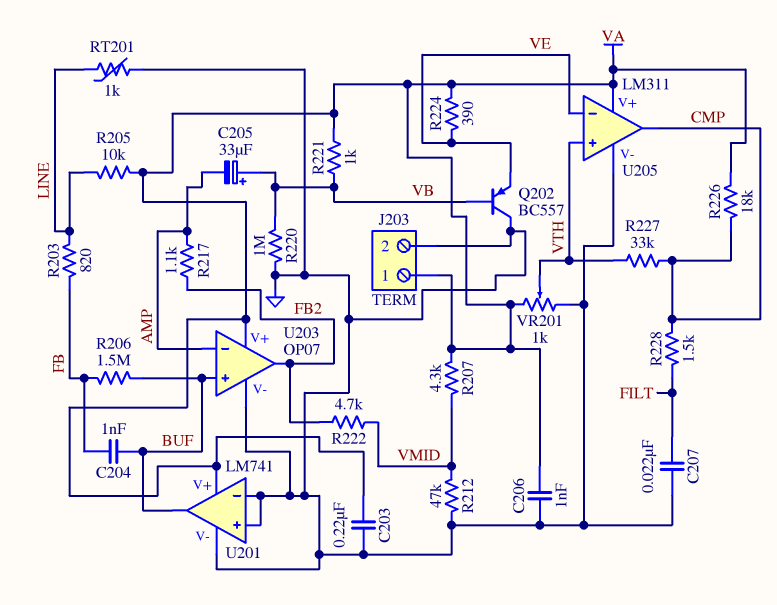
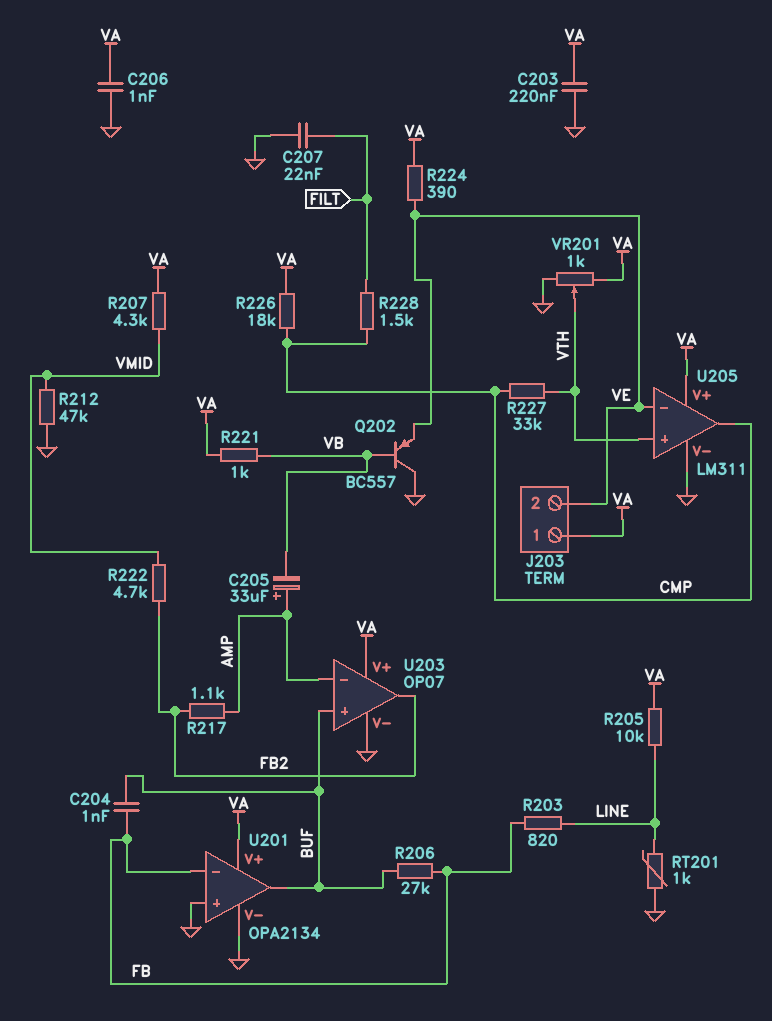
C205: 33uF (plus VB, minus AMP) -> 33uF (plus AMP, minus VB)
J203 pin 2: GND -> VE
R206: 1.5M (BUF, FB) -> 27k (BUF, FB)
R220: 1M (GND, VB) -> none
U201: LM741 -> OPA2134
U201 pin in-: GND -> FB

